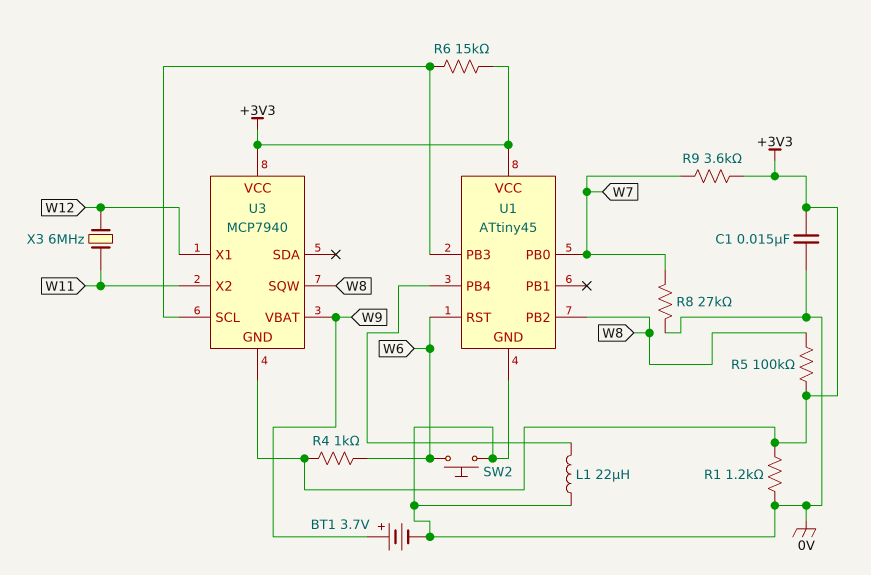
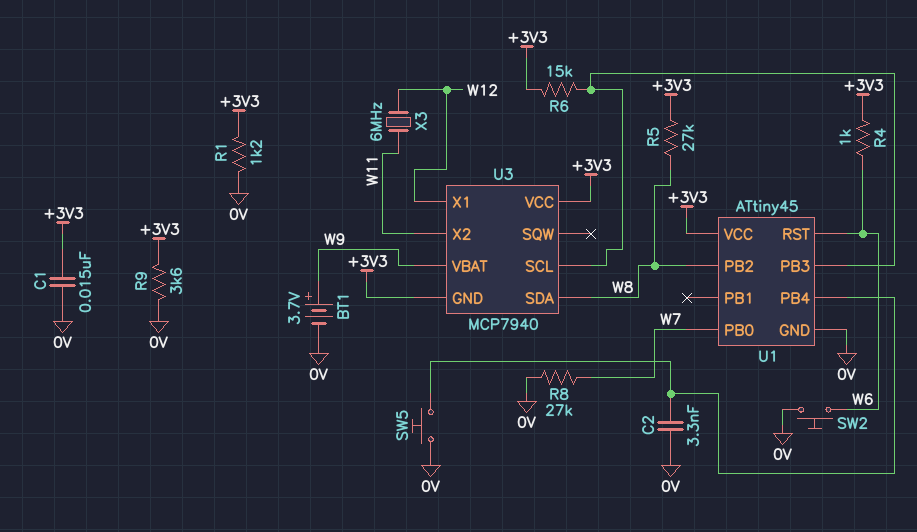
C2: none -> 3.3nF (0V, U1/PB4)
L1: 22uH (0V, U1/PB4) -> none
R5: 100k (+3V3, W8) -> 27k (+3V3, W8)
R9: 3.6k (+3V3, W7) -> 3.6k (+3V3, 0V)
SW5: none -> button (0V, U1/PB4)
U3 pin SDA: none -> W8
U3 pin SQW: W8 -> none

